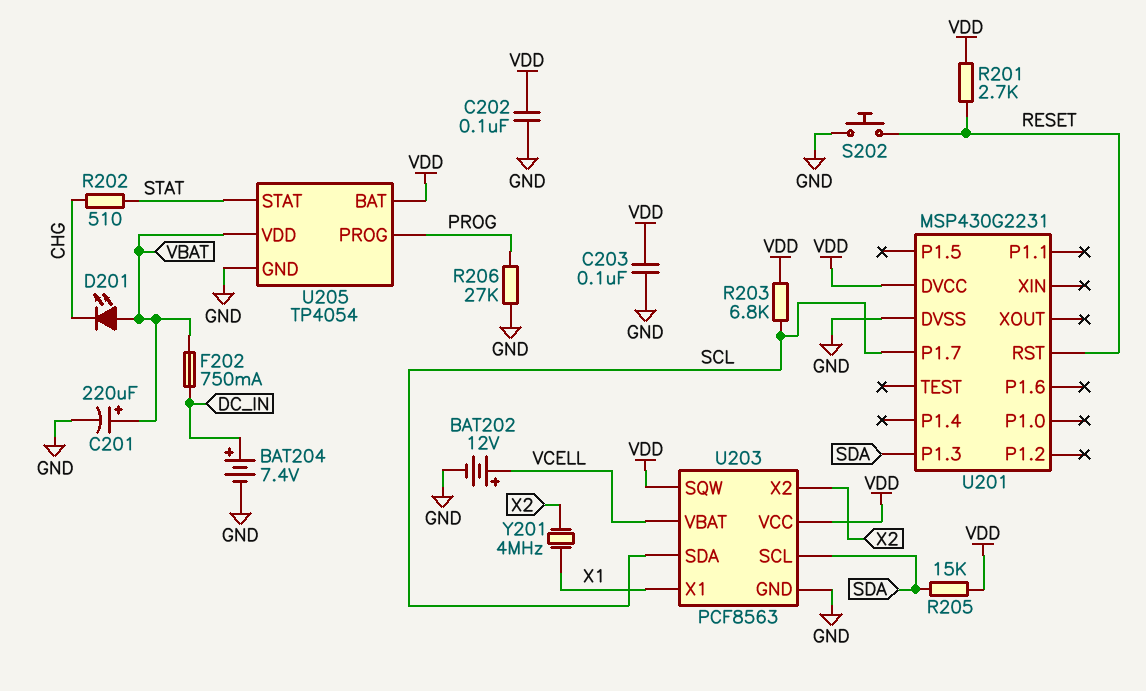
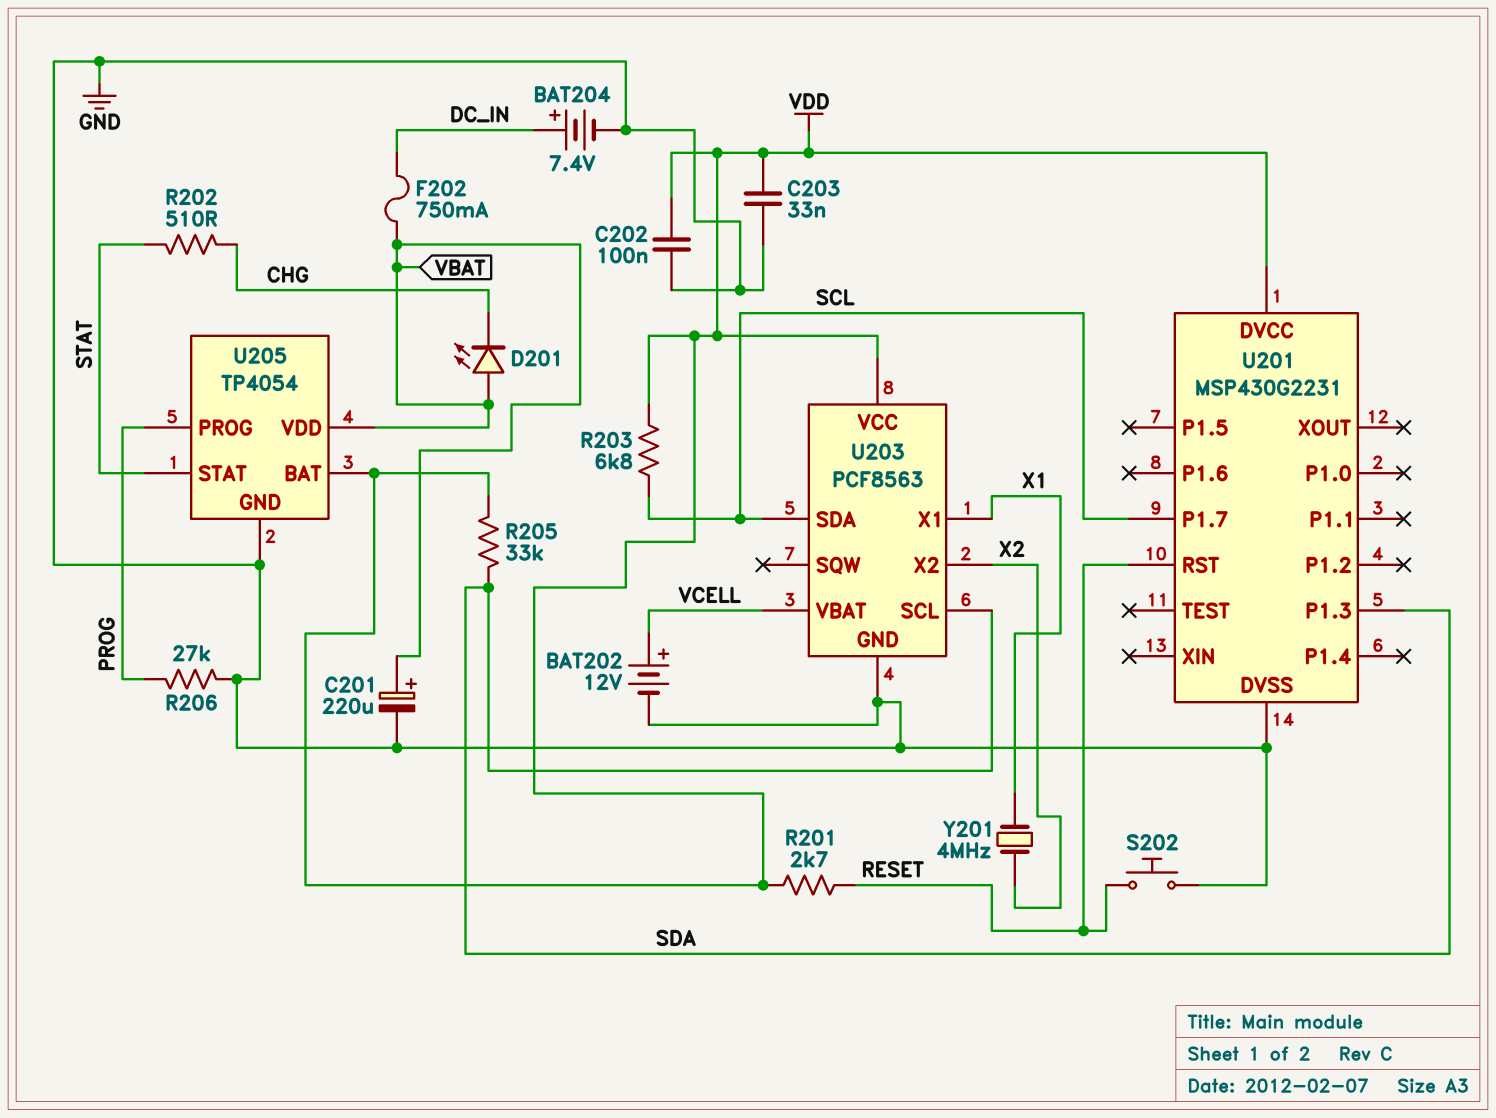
C203: 100nF (GND, VDD) -> 33nF (GND, VDD)
R205: 15k (SDA, VDD) -> 33k (SDA, VDD)
U203 pin SQW: VDD -> none

